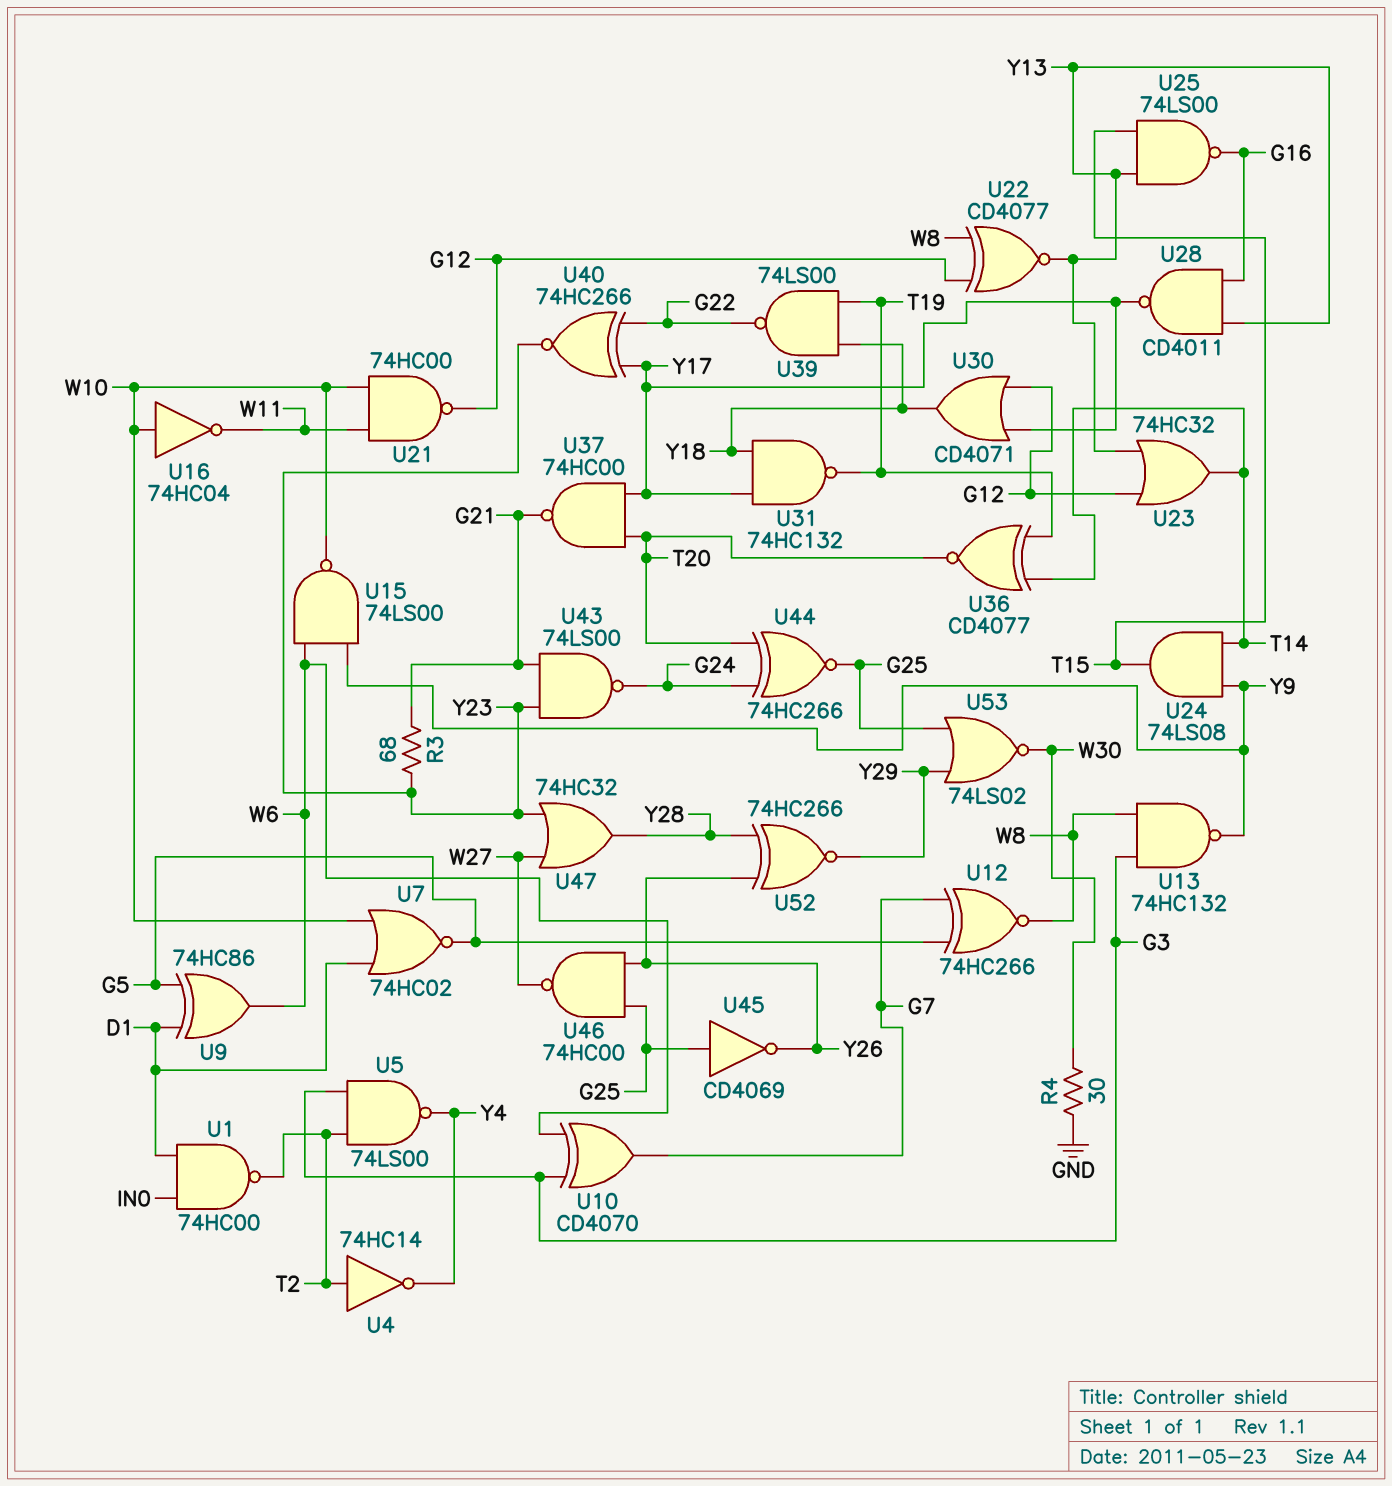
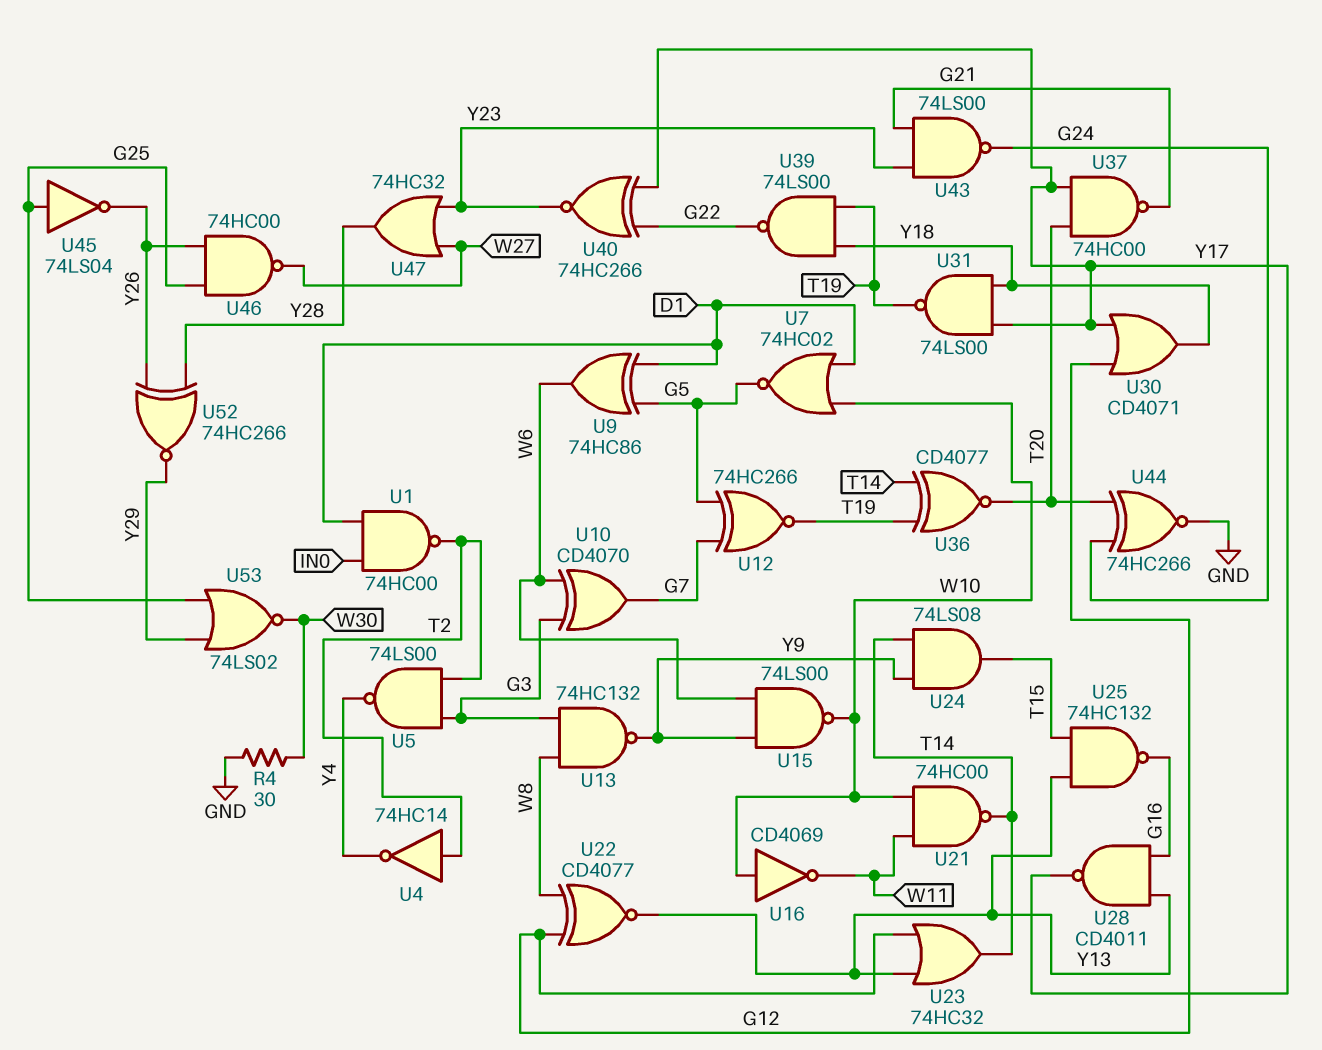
R3: 68 (G21, Y23) -> none
U12: XNOR 74HC266 (in G5, in G7, out W8) -> XNOR 74HC266 (in G5, in G7, out T19)
U16: NOT 74HC04 (in W10, out W11) -> NOT CD4069 (in W10, out W11)
U21: NAND 74HC00 (in W10, in W11, out G12) -> NAND 74HC00 (in W10, in W11, out T14)
U25: NAND 74LS00 (in T15, in Y13, out G16) -> NAND 74HC132 (in T15, in Y13, out G16)
U31: NAND 74HC132 (in Y17, in Y18, out T19) -> NAND 74LS00 (in Y17, in Y18, out T19)
U44: XNOR 74HC266 (in G24, in T20, out G25) -> XNOR 74HC266 (in G24, in T20, out GND)
U45: NOT CD4069 (in G25, out Y26) -> NOT 74LS04 (in G25, out Y26)

